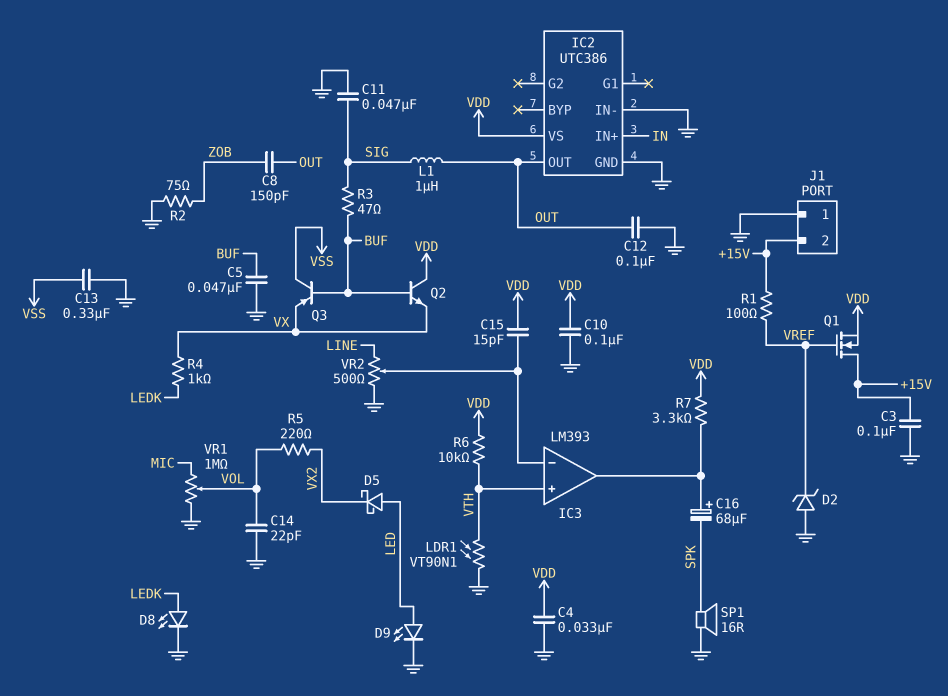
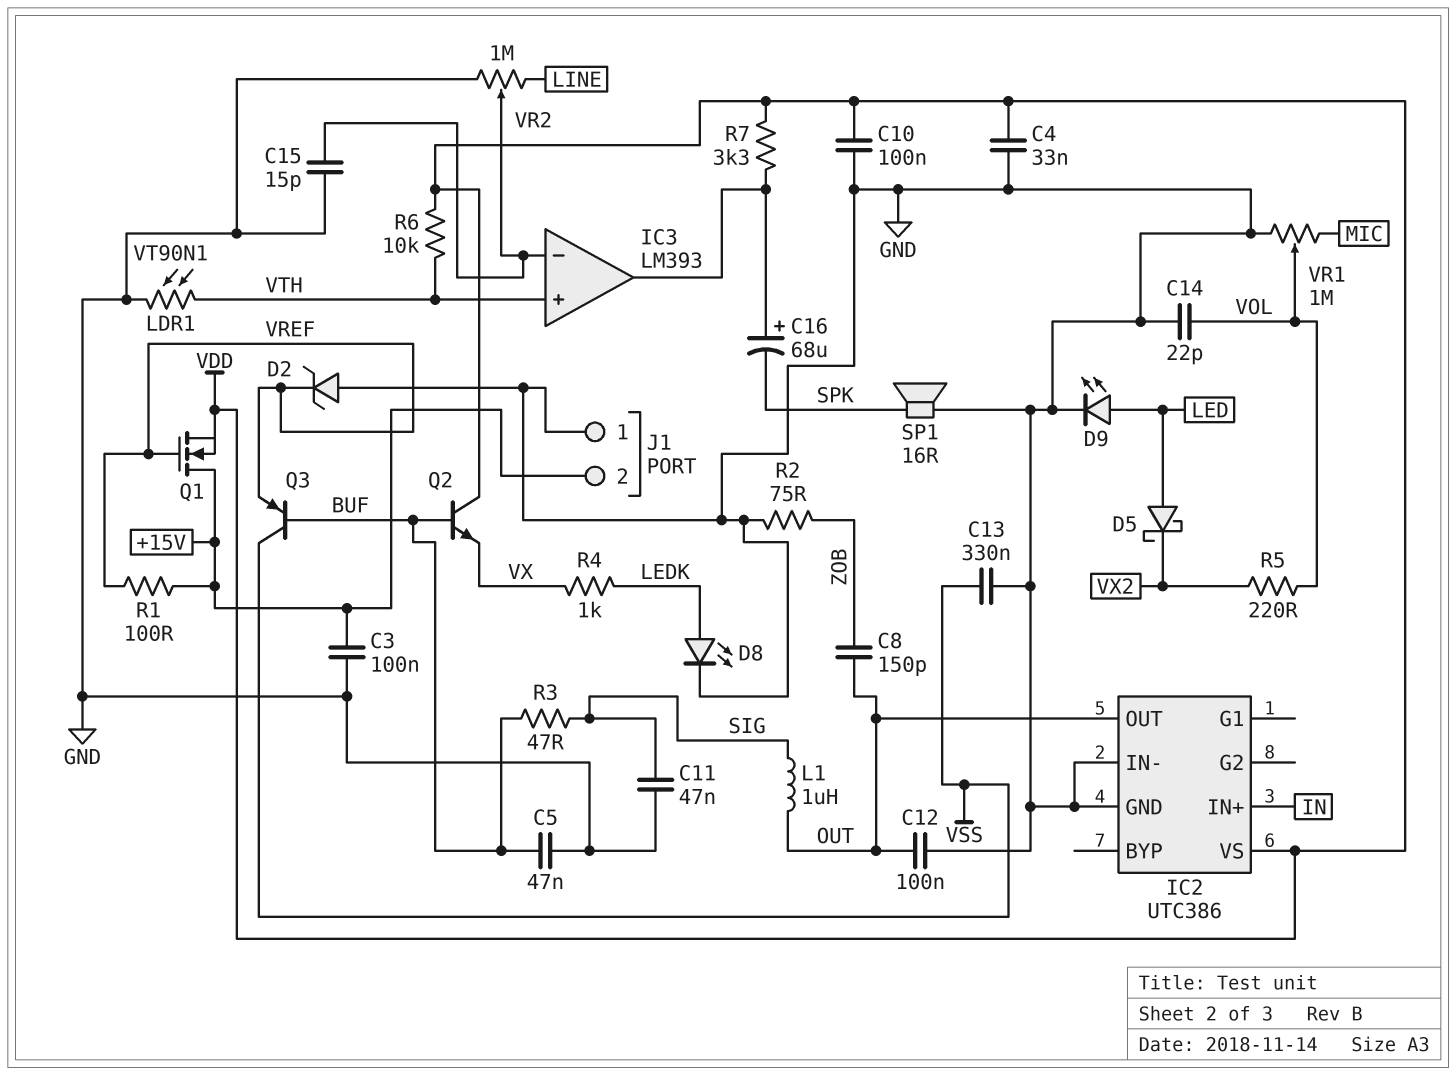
C15: 15pF (IC3/in-, VDD) -> 15pF (GND, IC3/in-)
Q3: PNP (B BUF, C VSS, E VX) -> PNP (B BUF, C VSS, E VREF)
VR2: 500 (GND, LINE, wiper IC3/in-) -> 1M (GND, LINE, wiper IC3/in-)

